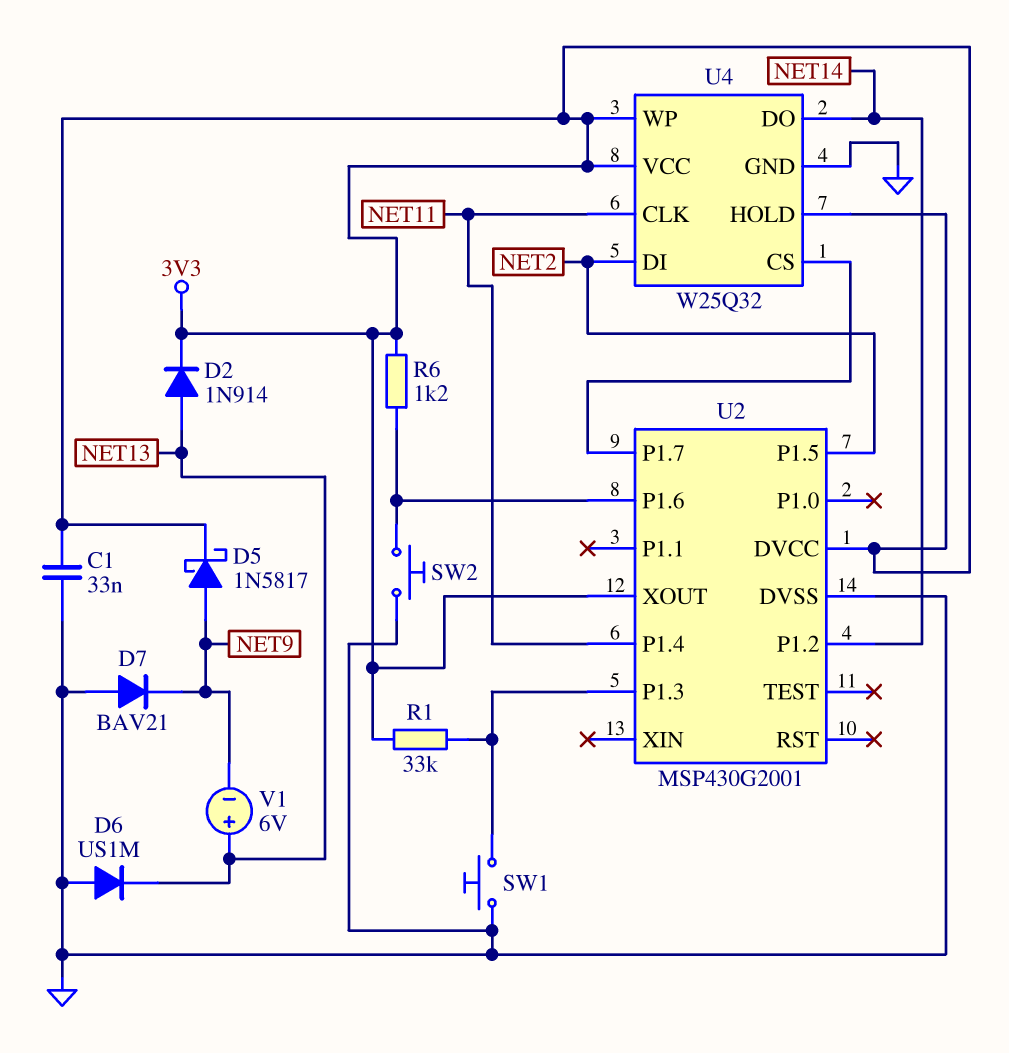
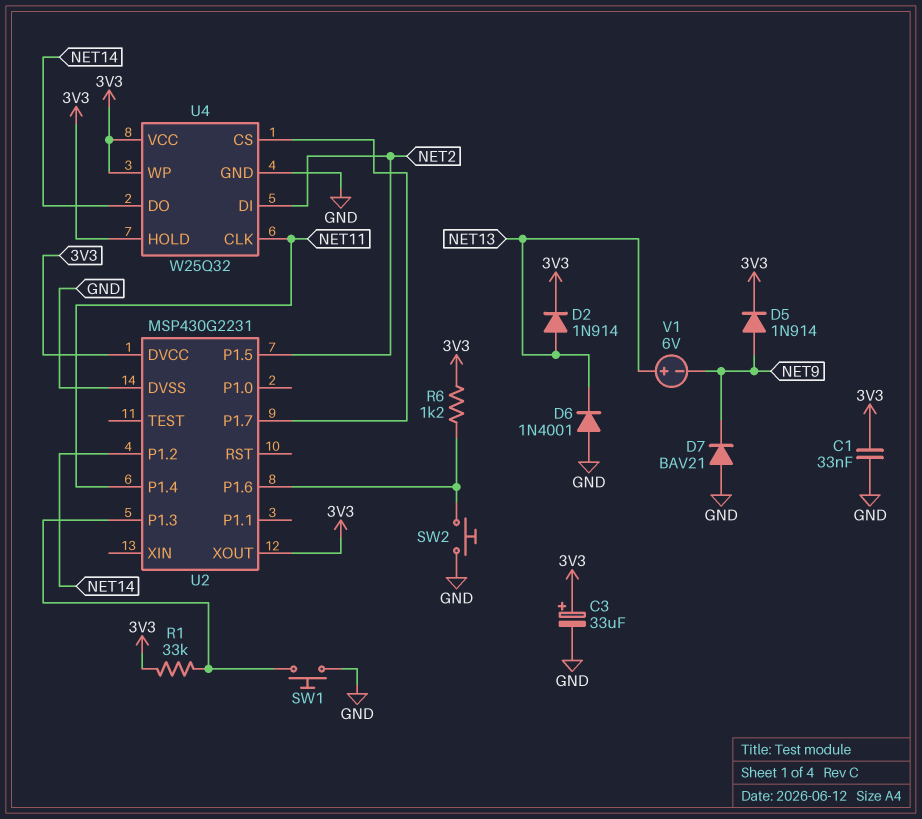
C3: none -> 33uF (plus 3V3, minus GND)
D5: schottky 1N5817 (A NET9, K 3V3) -> diode 1N914 (A NET9, K 3V3)
D6: diode US1M (A GND, K NET13) -> diode 1N4001 (A GND, K NET13)
U2: MSP430G2001 -> MSP430G2231

